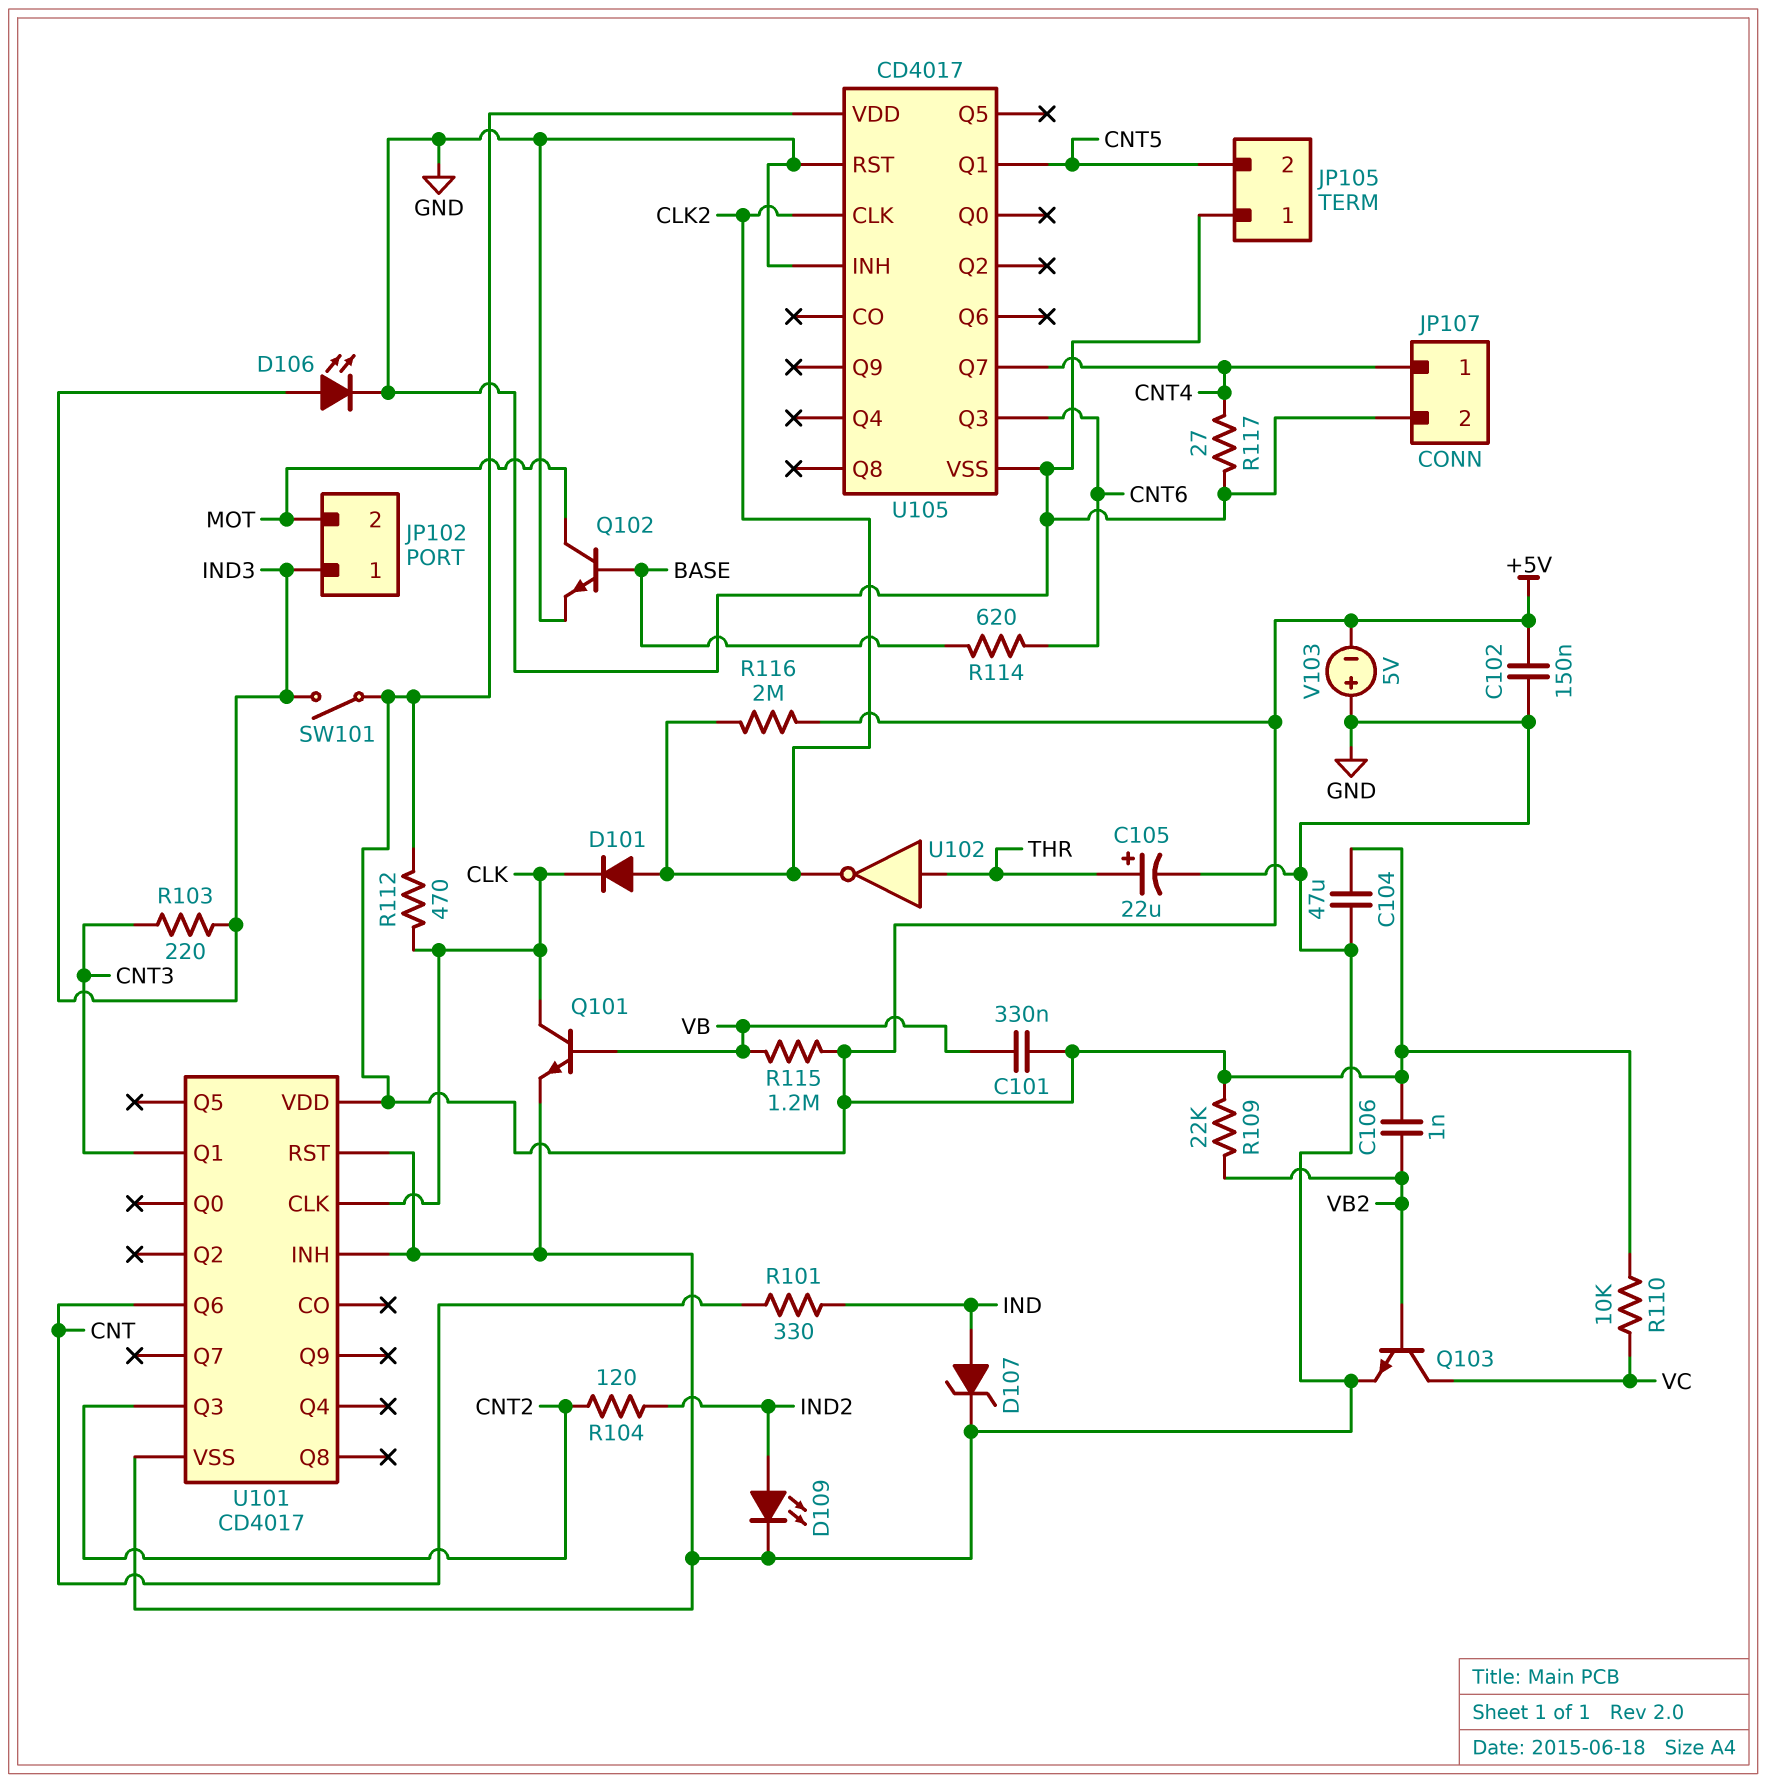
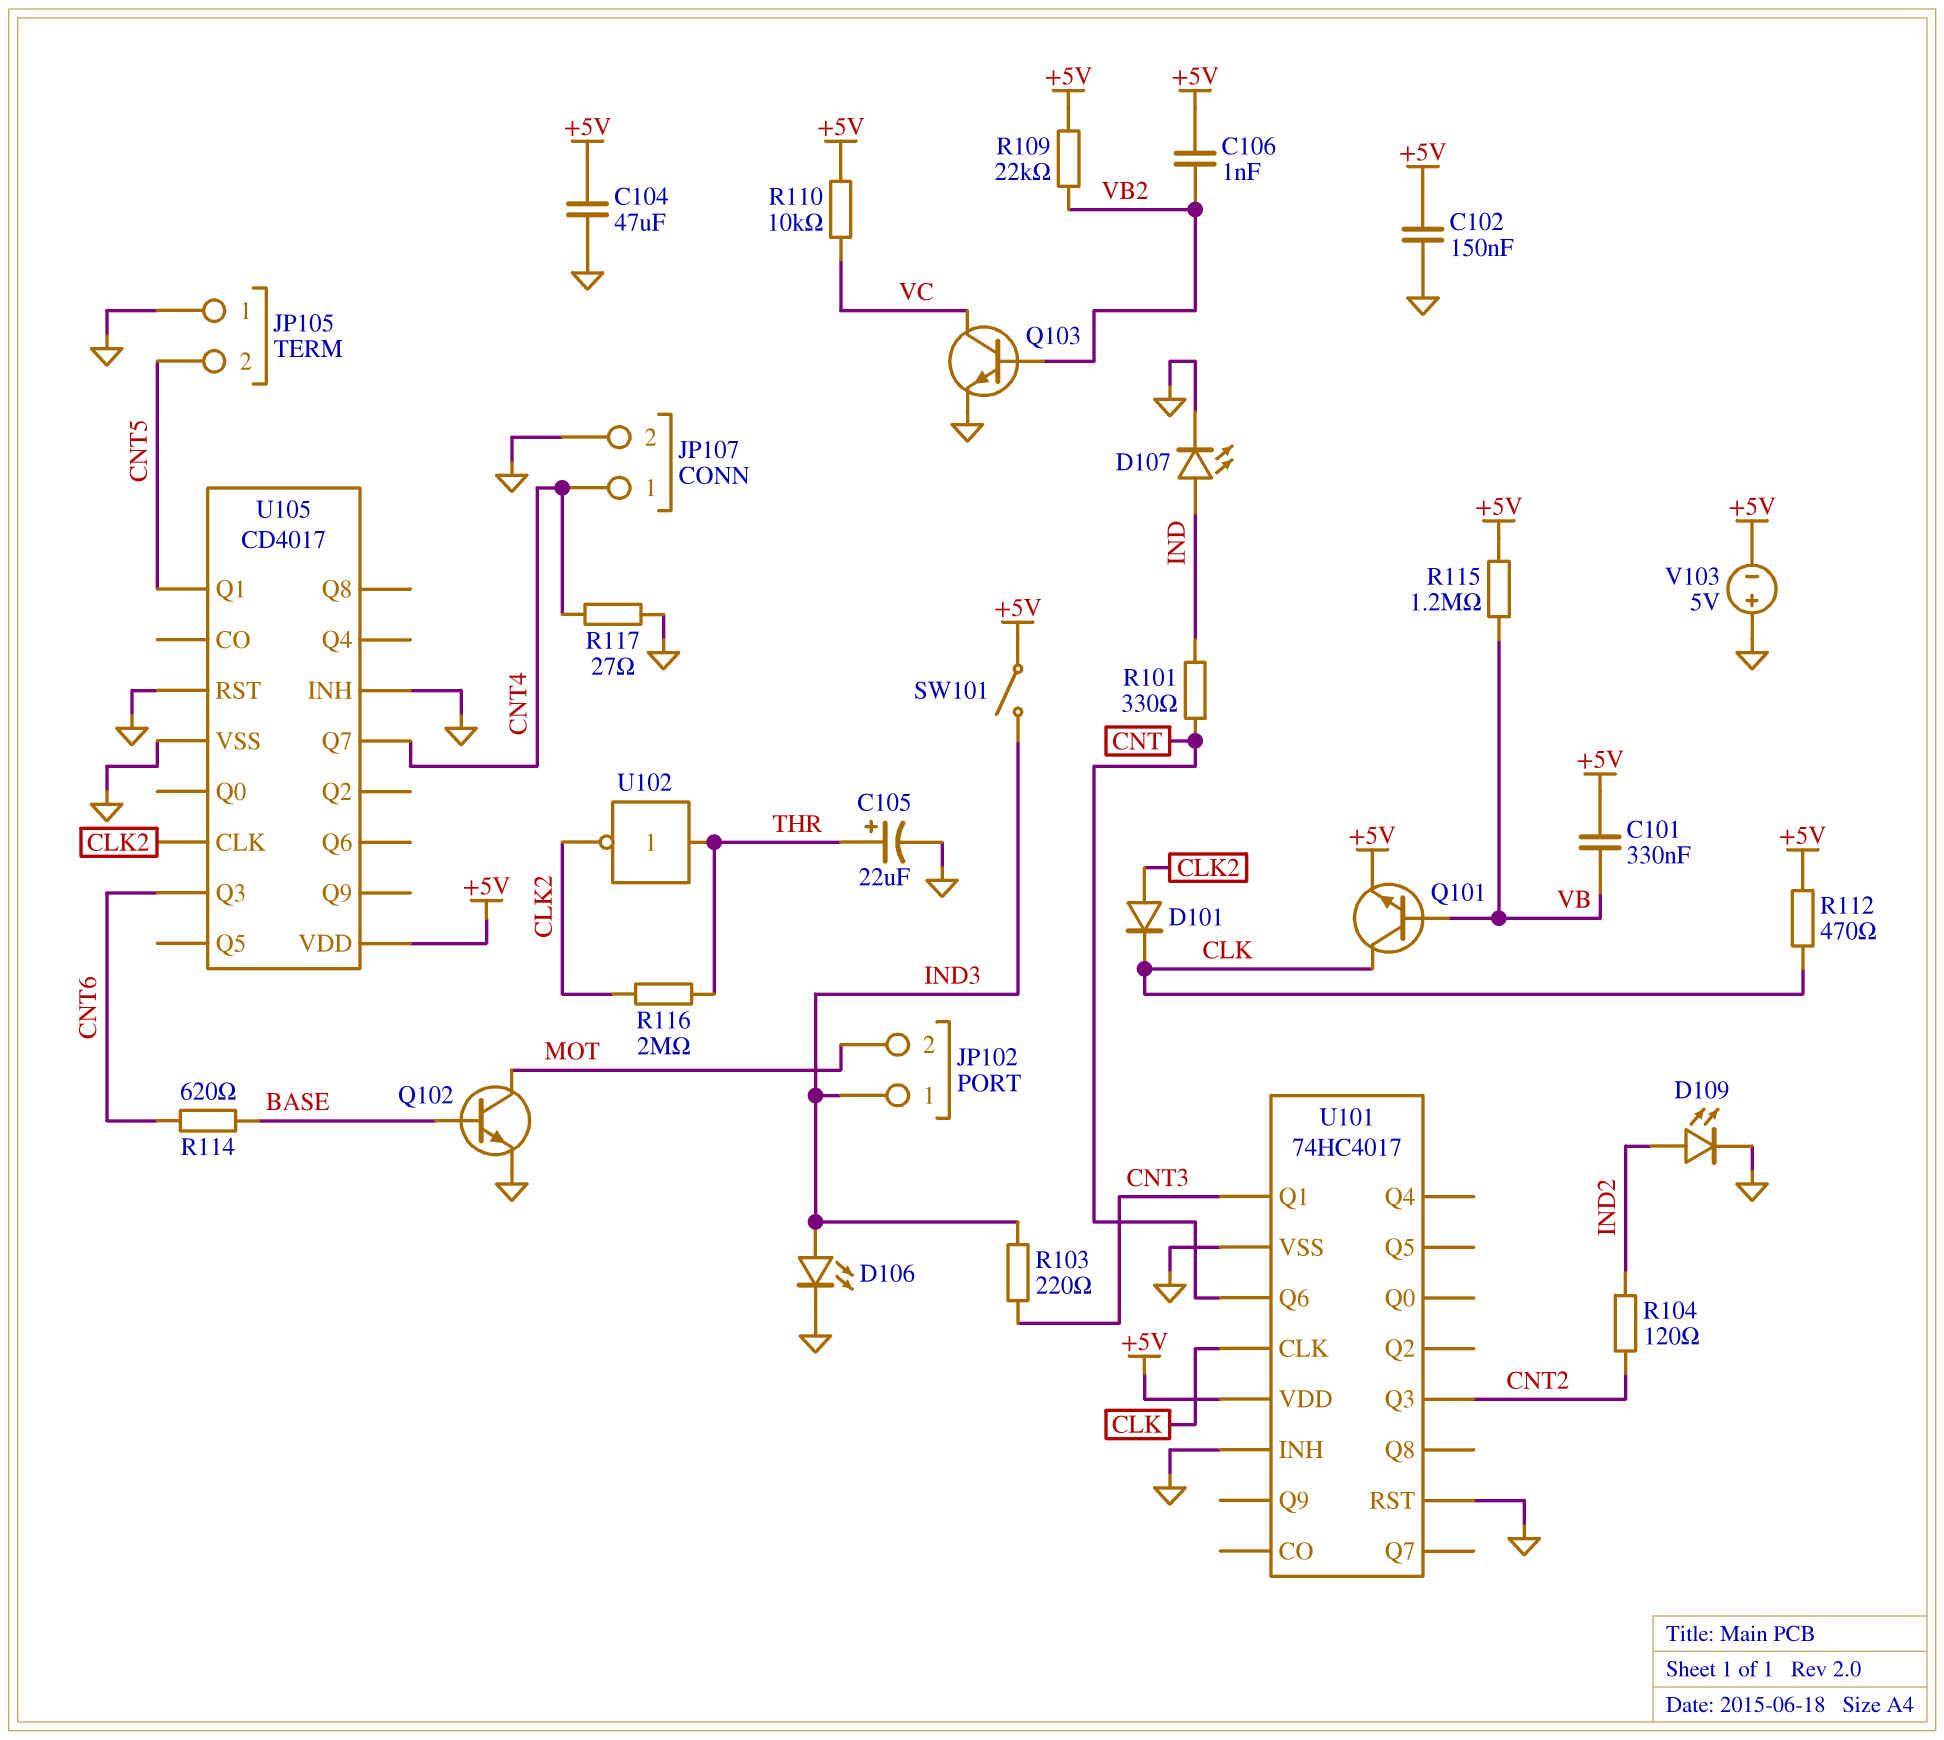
D107: zener (A IND, K GND) -> LED (A IND, K GND)
Q101: NPN (B VB, C CLK, E GND) -> NPN (B VB, C CLK, E +5V)
R116: 2M (+5V, CLK2) -> 2M (CLK2, THR)
U101: CD4017 -> 74HC4017

